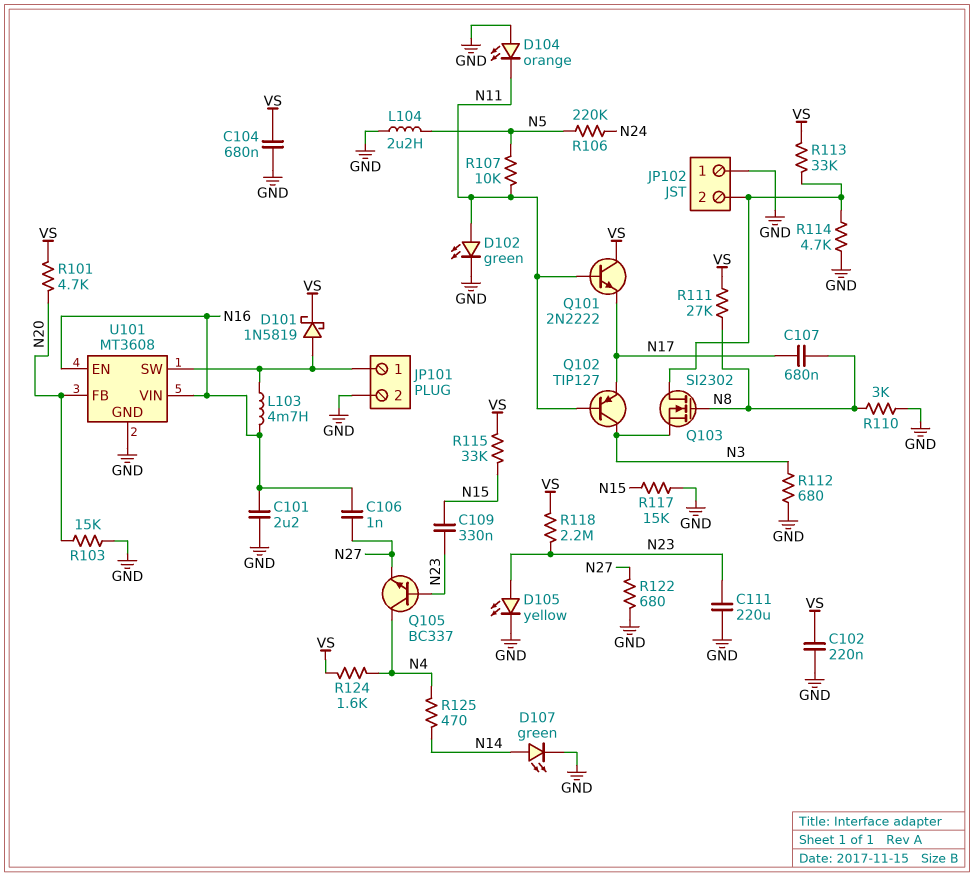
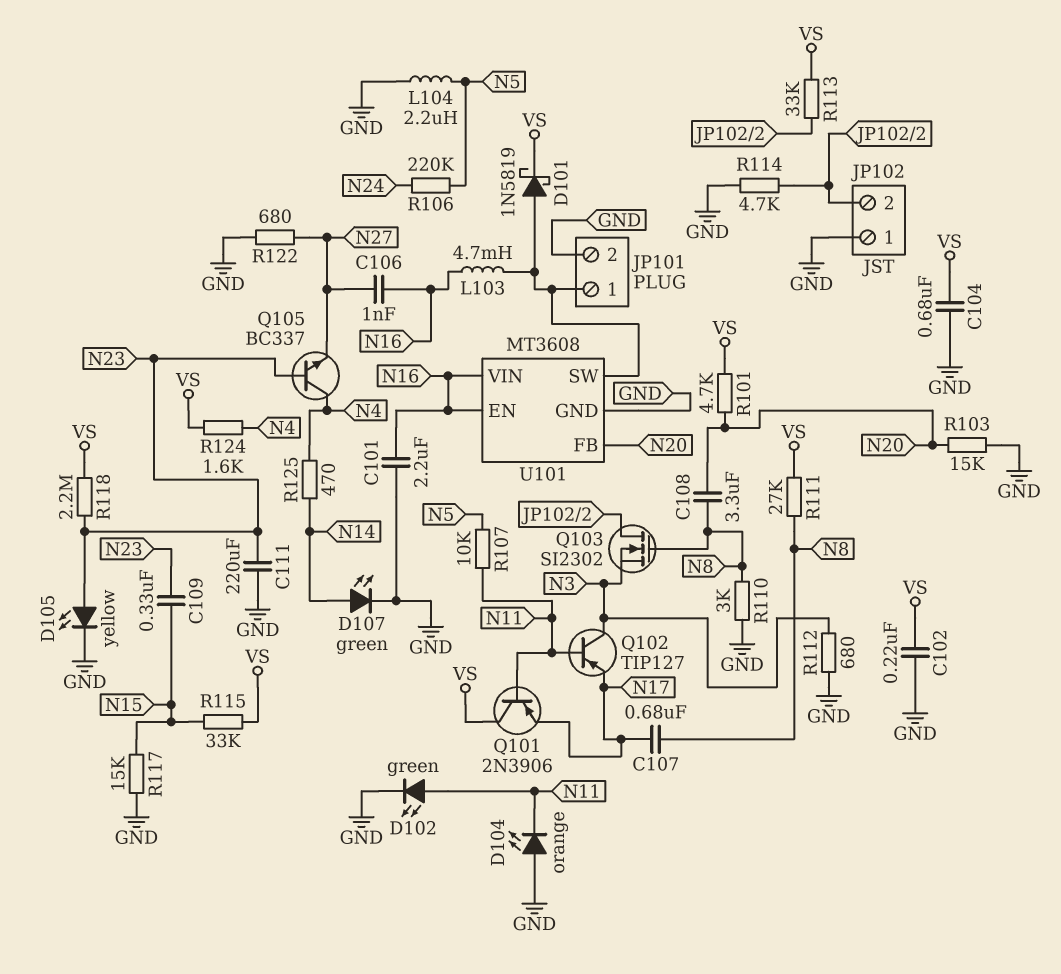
C108: none -> 3.3uF (N8, N20)
Q101: NPN 2N2222 (B N11, C VS, E N17) -> PNP 2N3906 (B N11, C VS, E N17)

